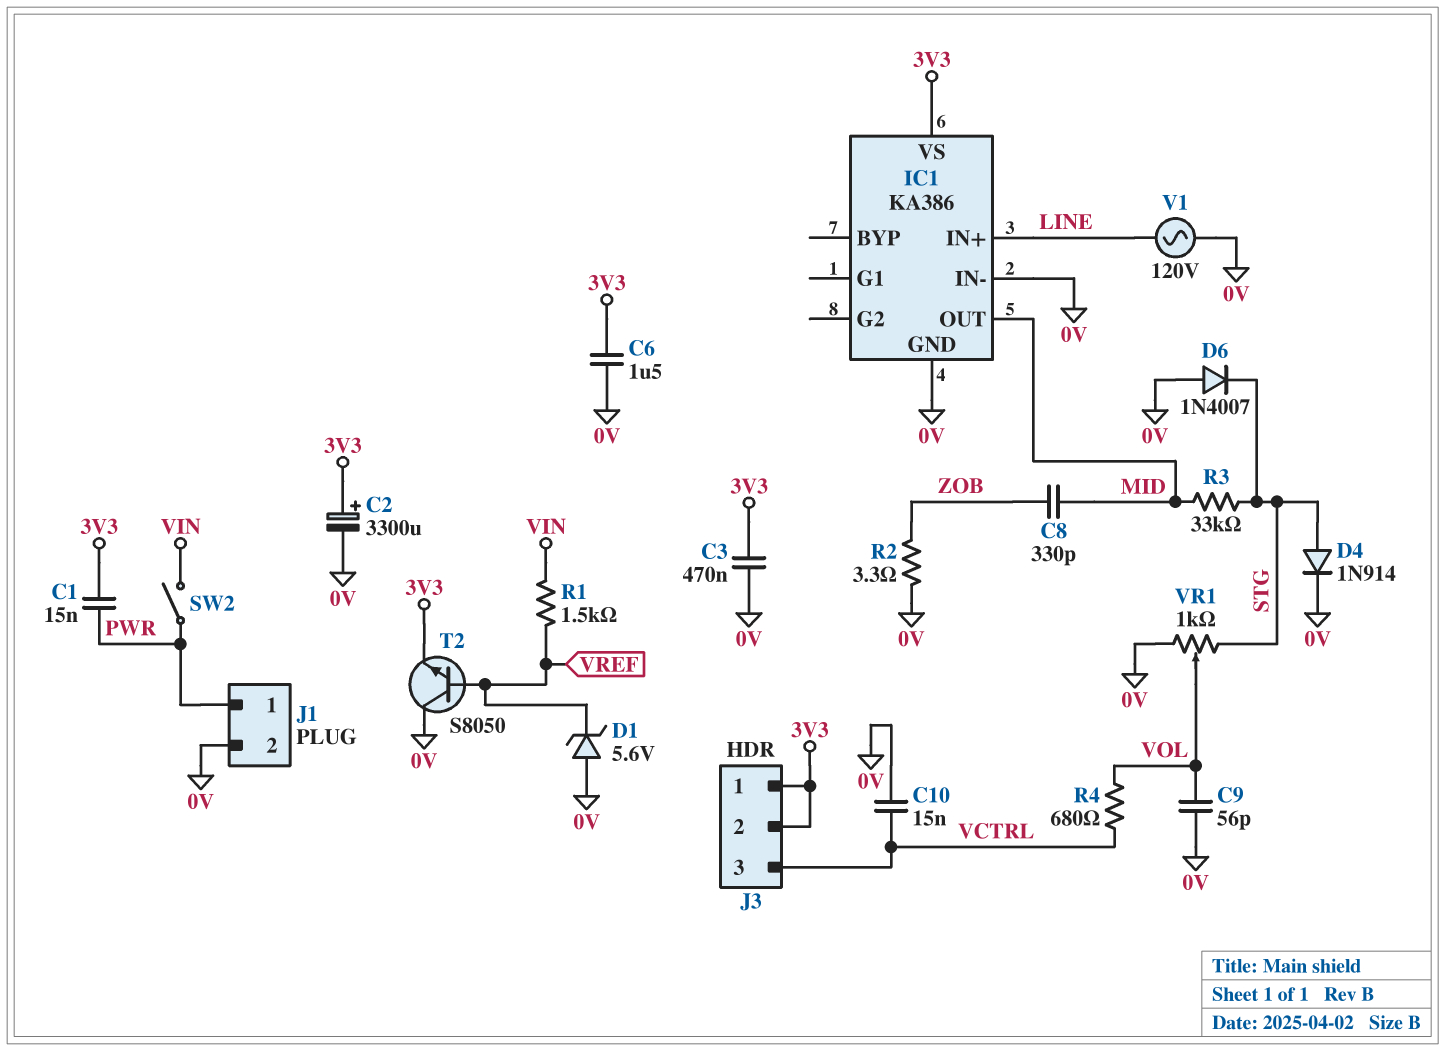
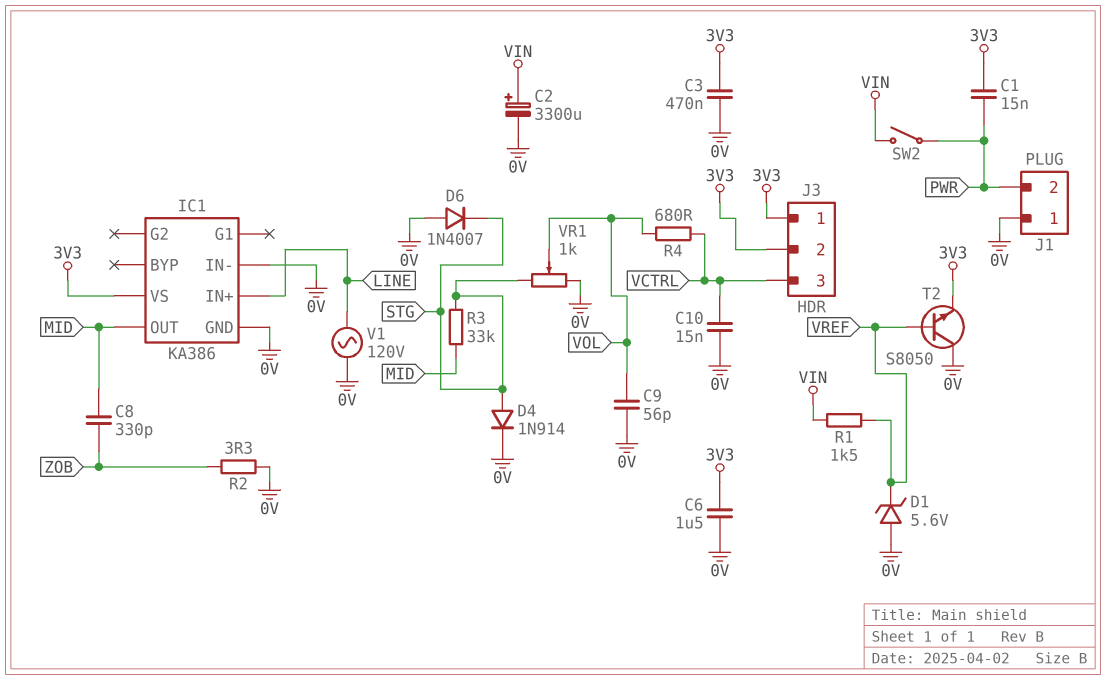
C2: 3300uF (plus 3V3, minus 0V) -> 3300uF (plus VIN, minus 0V)
J1 pin 1: PWR -> 0V
J1 pin 2: 0V -> PWR

